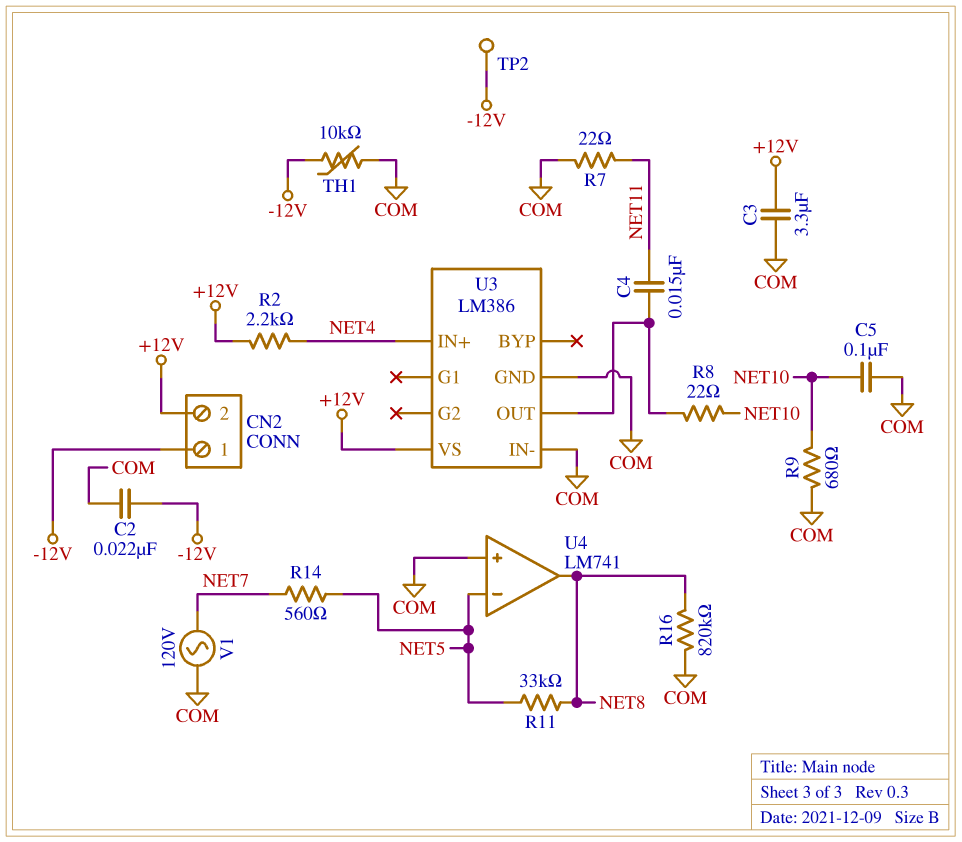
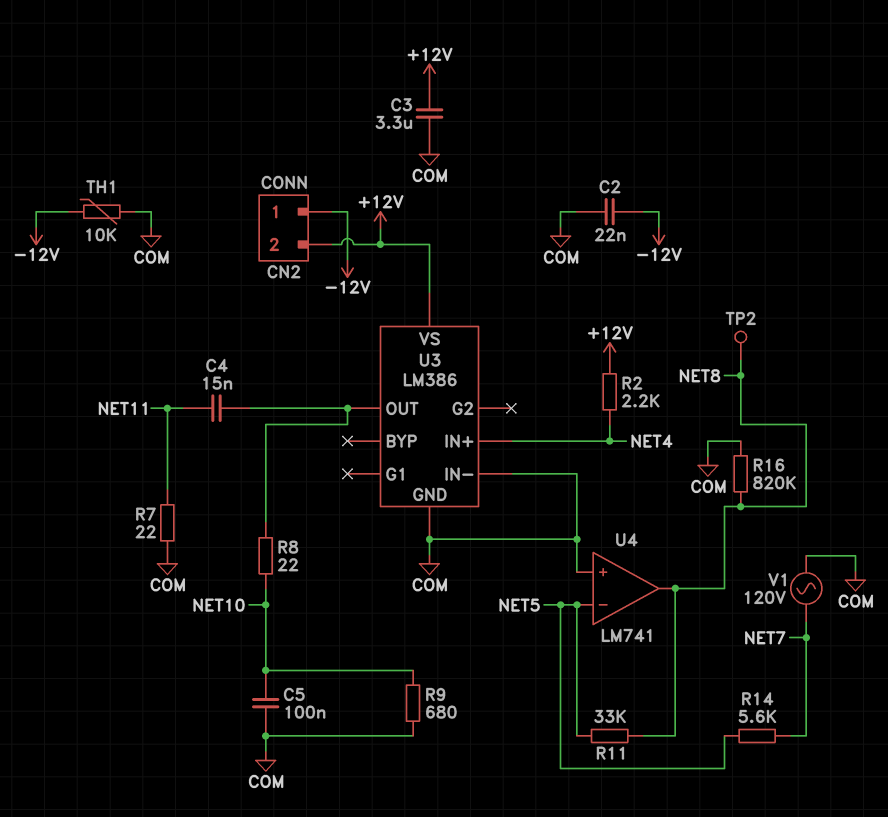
R14: 560 (NET5, NET7) -> 5.6k (NET5, NET7)
TP2: test point (-12V) -> test point (NET8)

